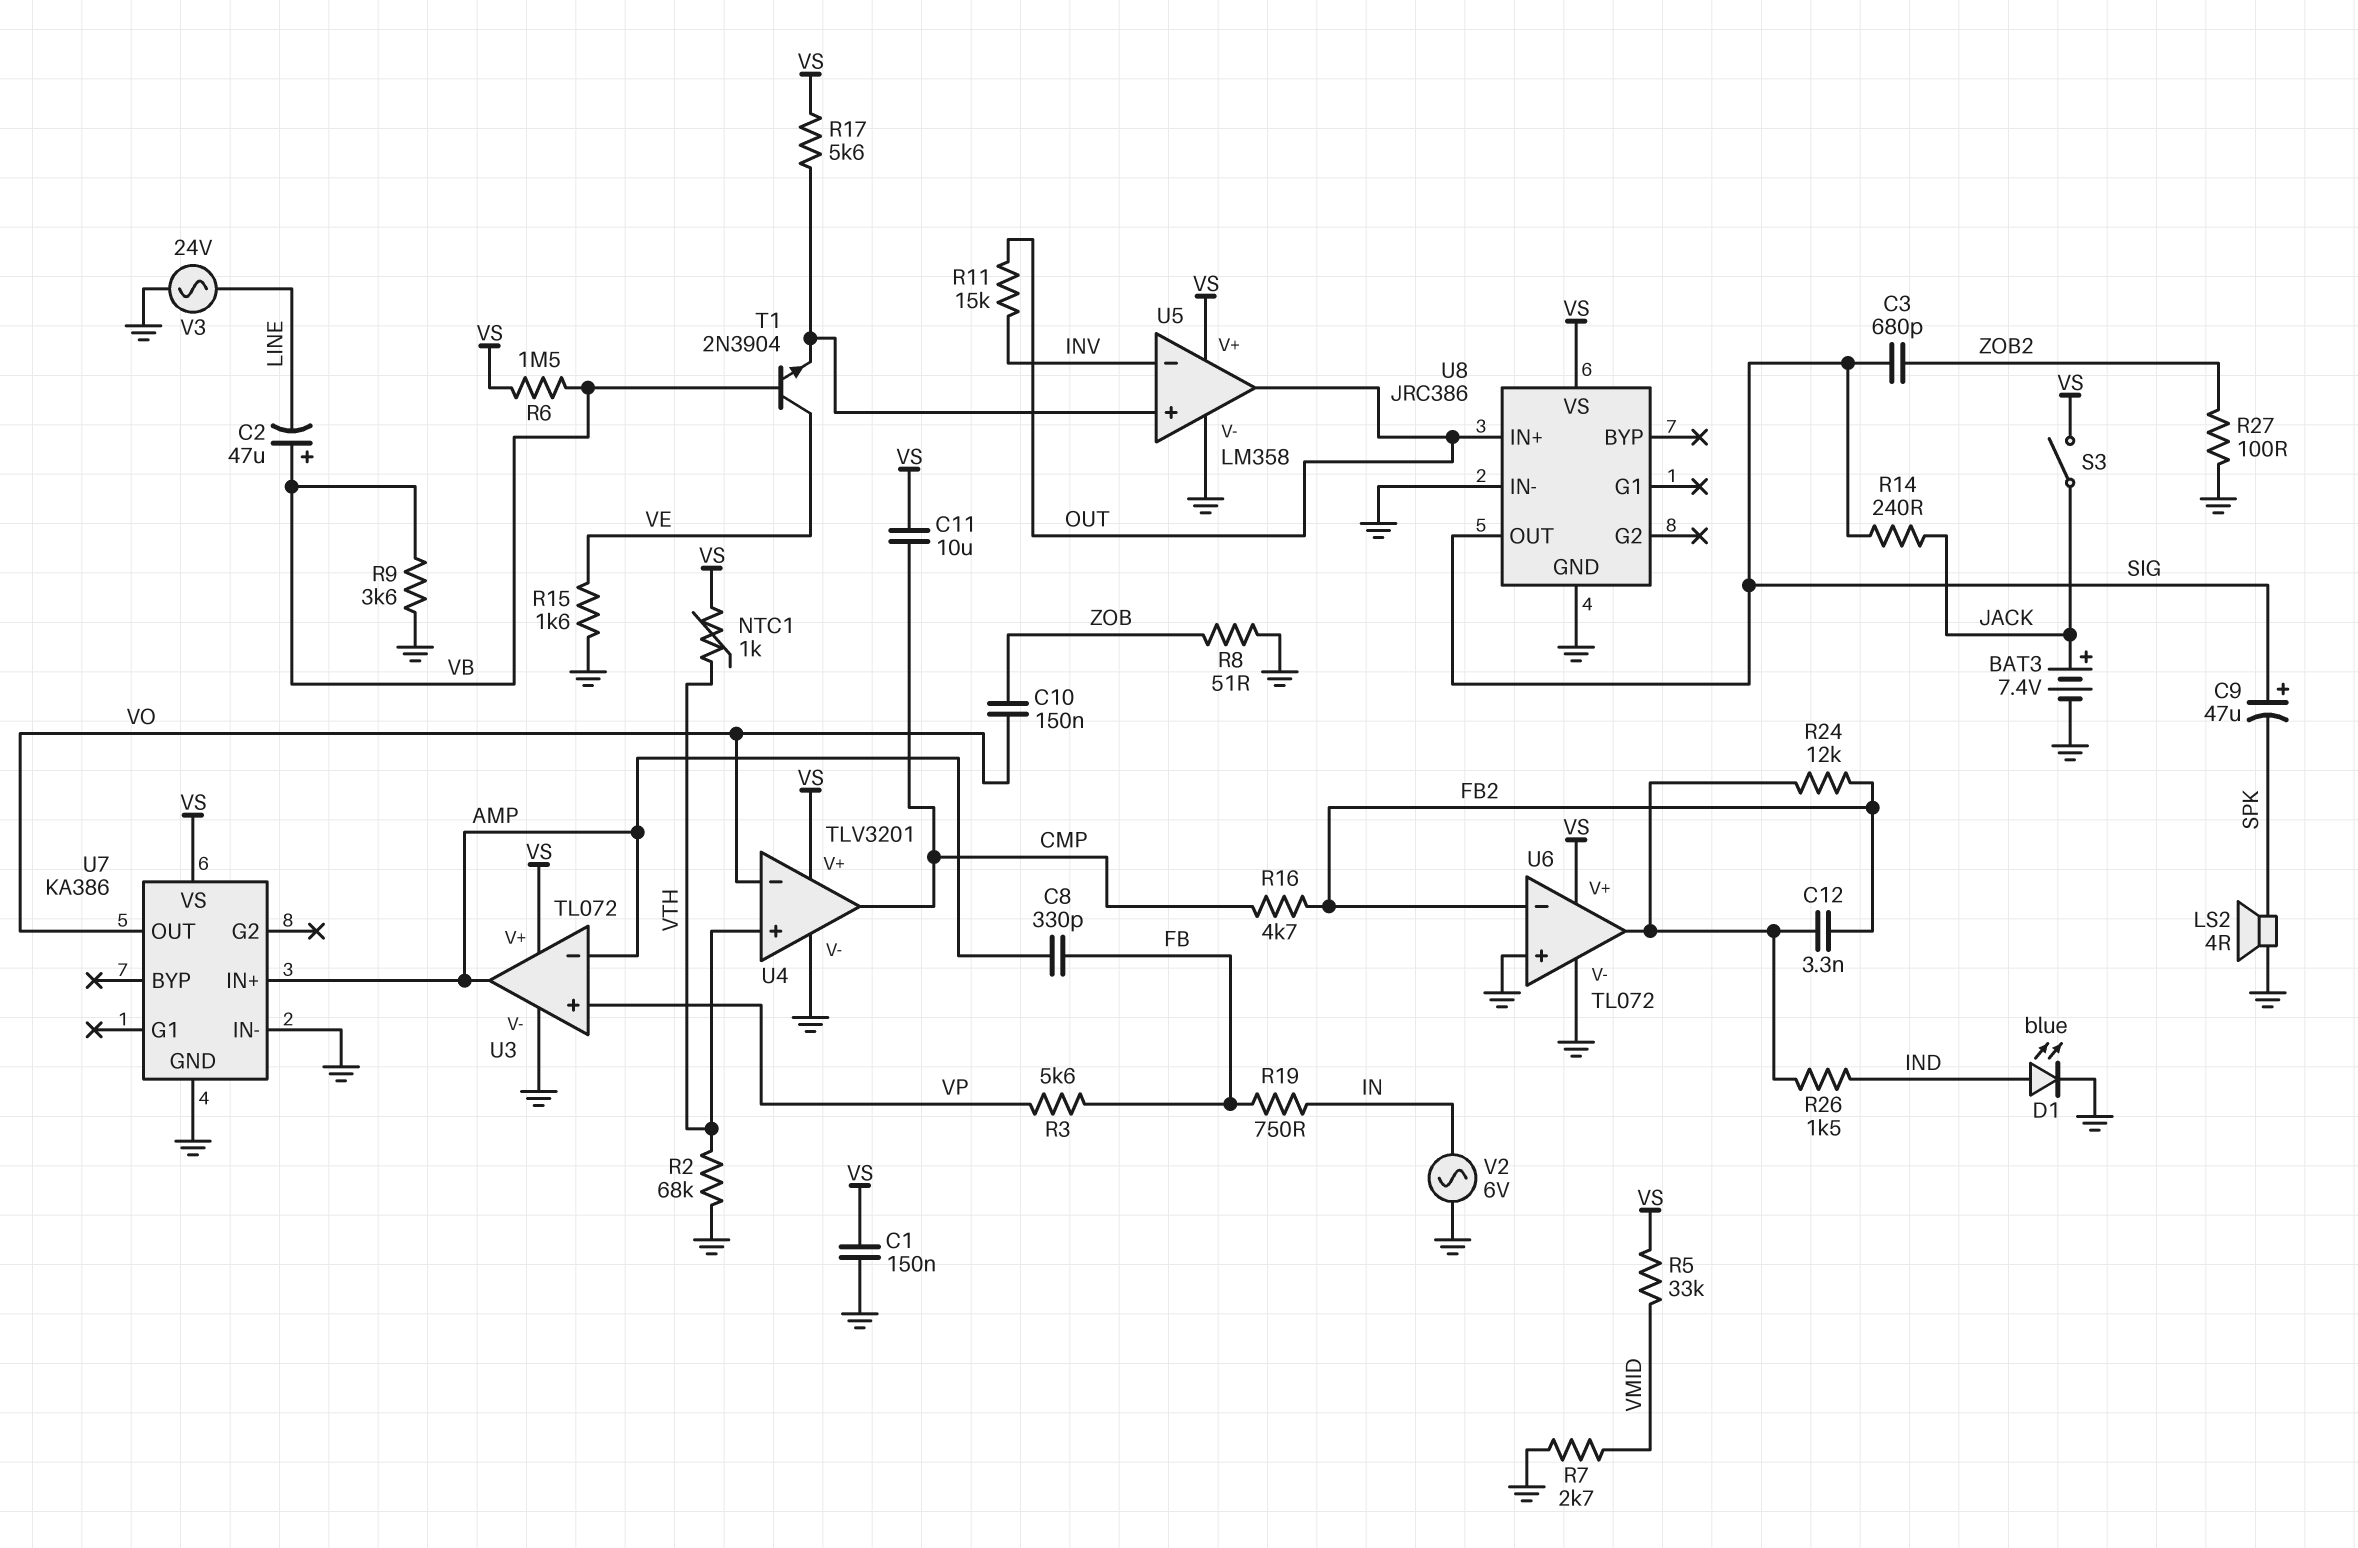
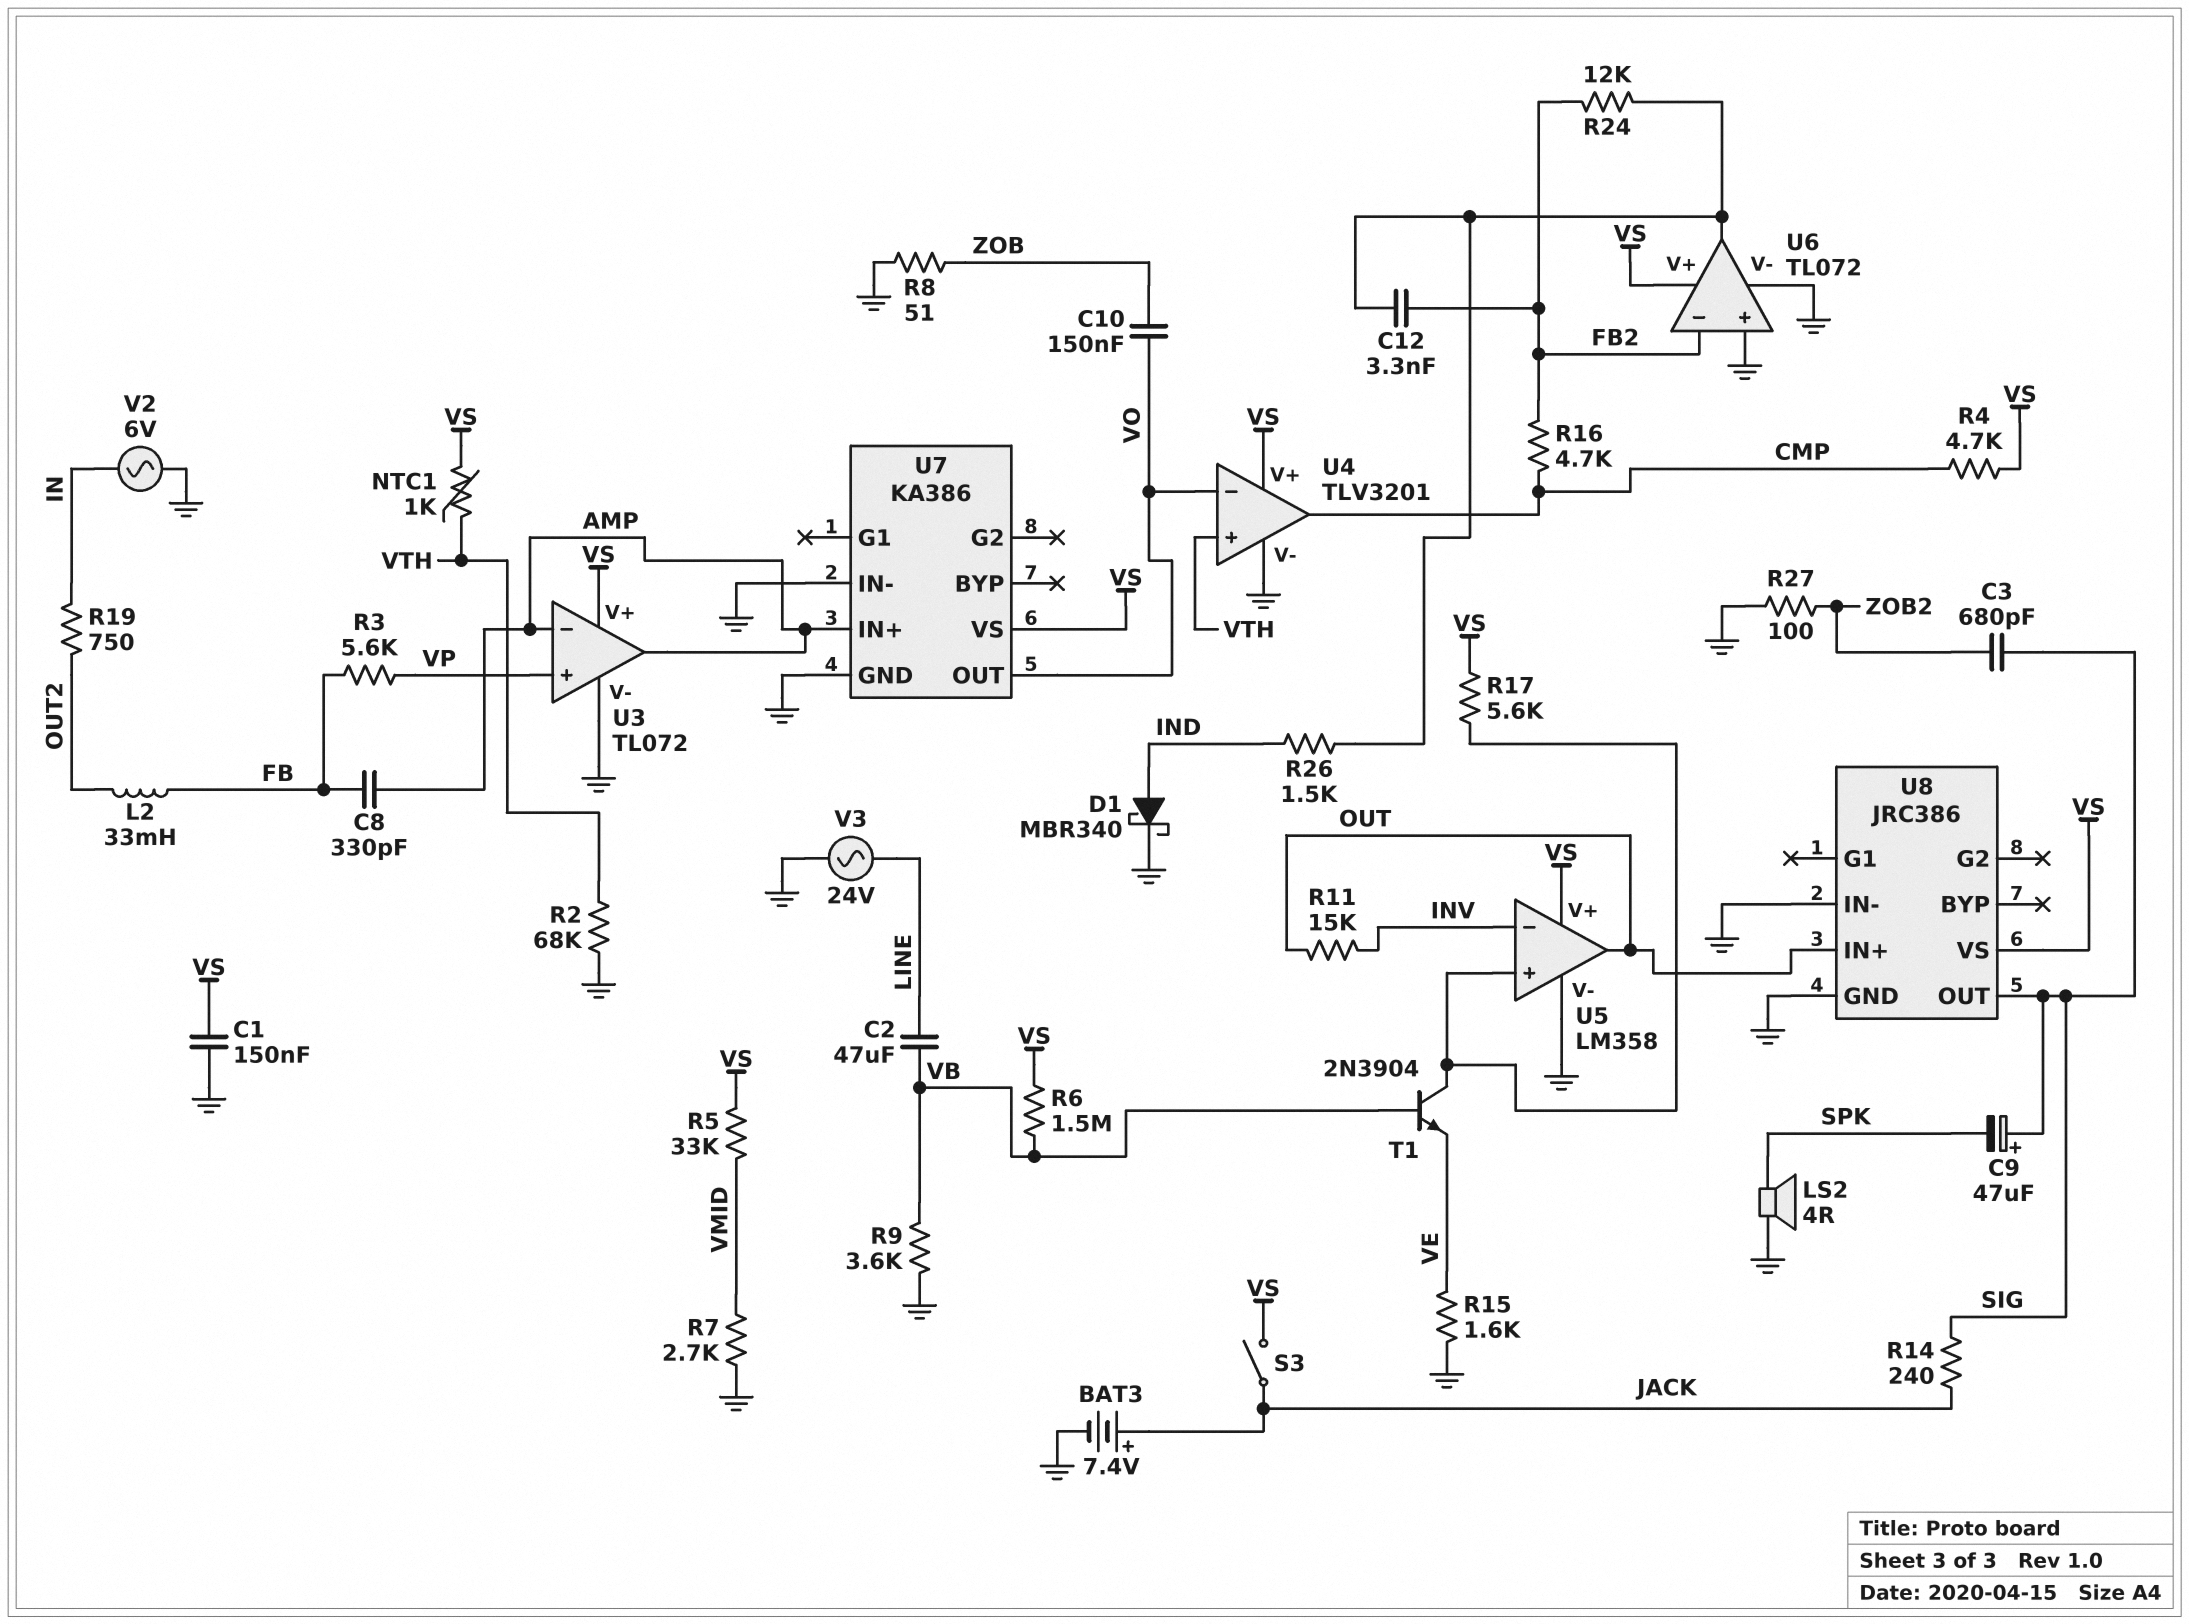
C2: 47uF (plus VB, minus LINE) -> 47uF (LINE, VB)
C11: 10uF (CMP, VS) -> none
D1: LED blue (A IND, K GND) -> schottky MBR340 (A IND, K GND)
L2: none -> 33mH (FB, OUT2)
R4: none -> 4.7k (CMP, VS)
R19: 750 (FB, IN) -> 750 (IN, OUT2)
T1: NPN 2N3904 (B VB, C VE, E U5/in+) -> NPN 2N3904 (B VB, C U5/in+, E VE)

